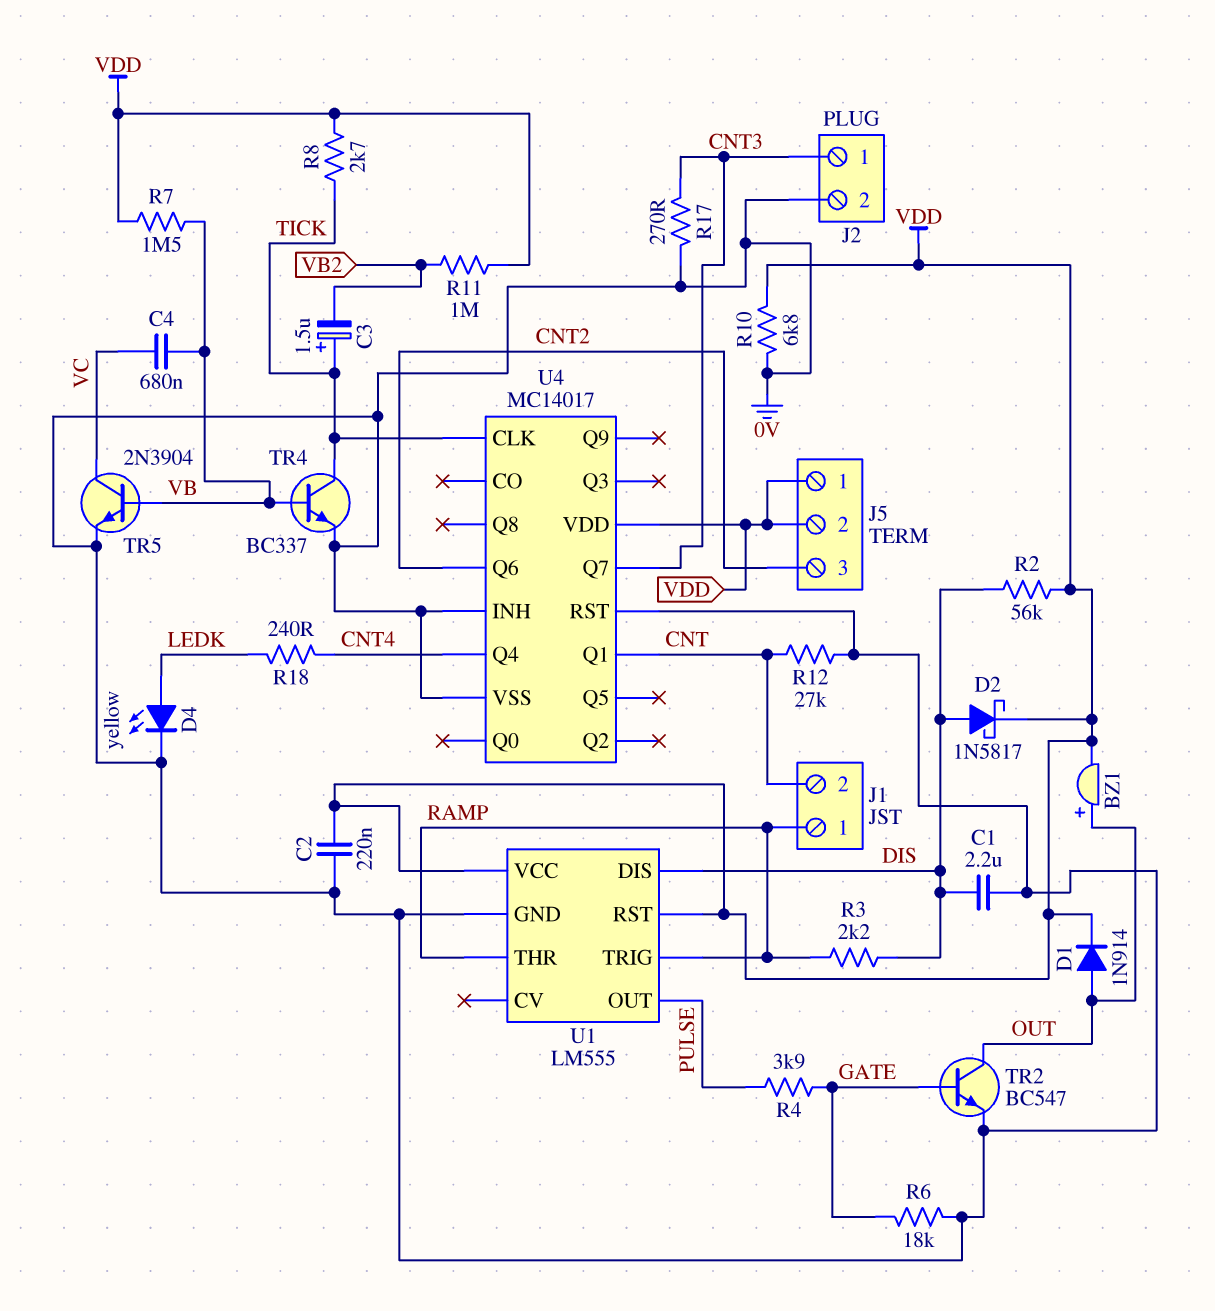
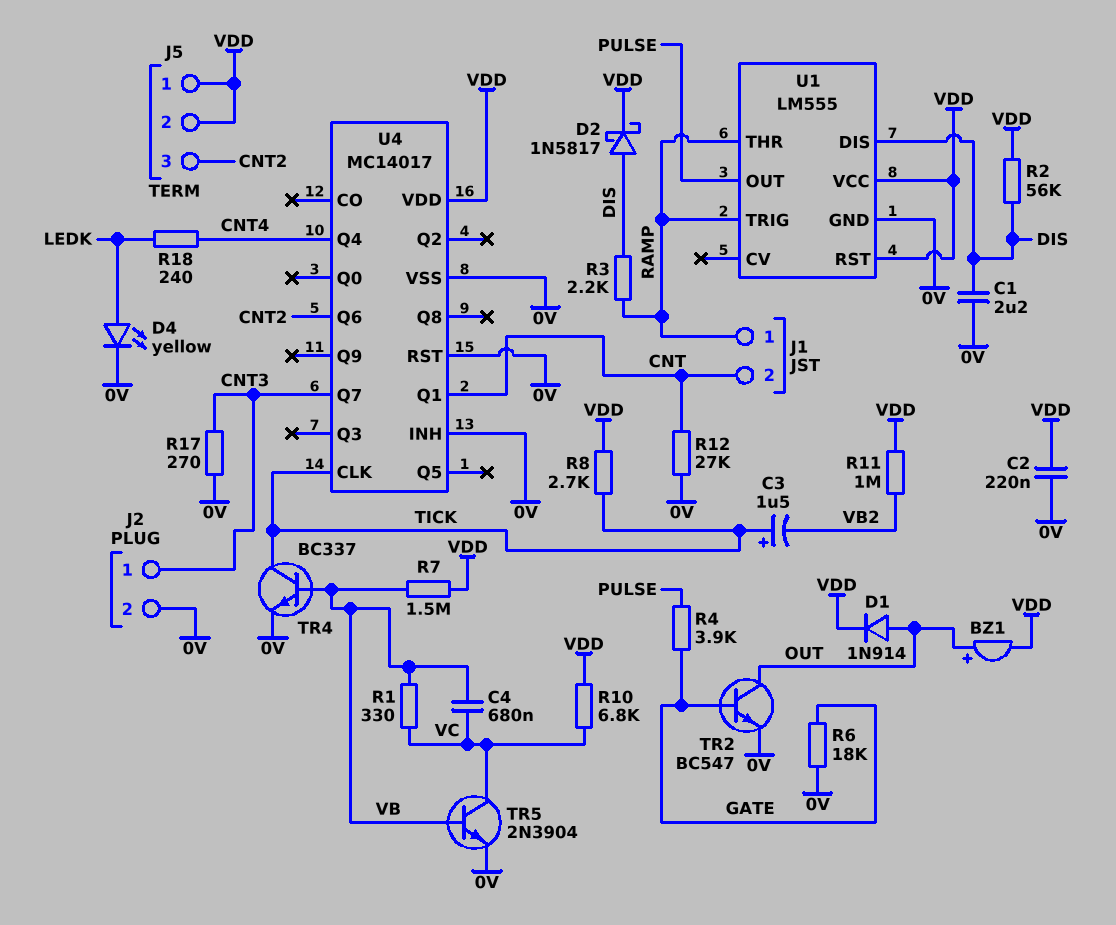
R1: none -> 330 (VB, VC)
R10: 6.8k (0V, VDD) -> 6.8k (VC, VDD)

